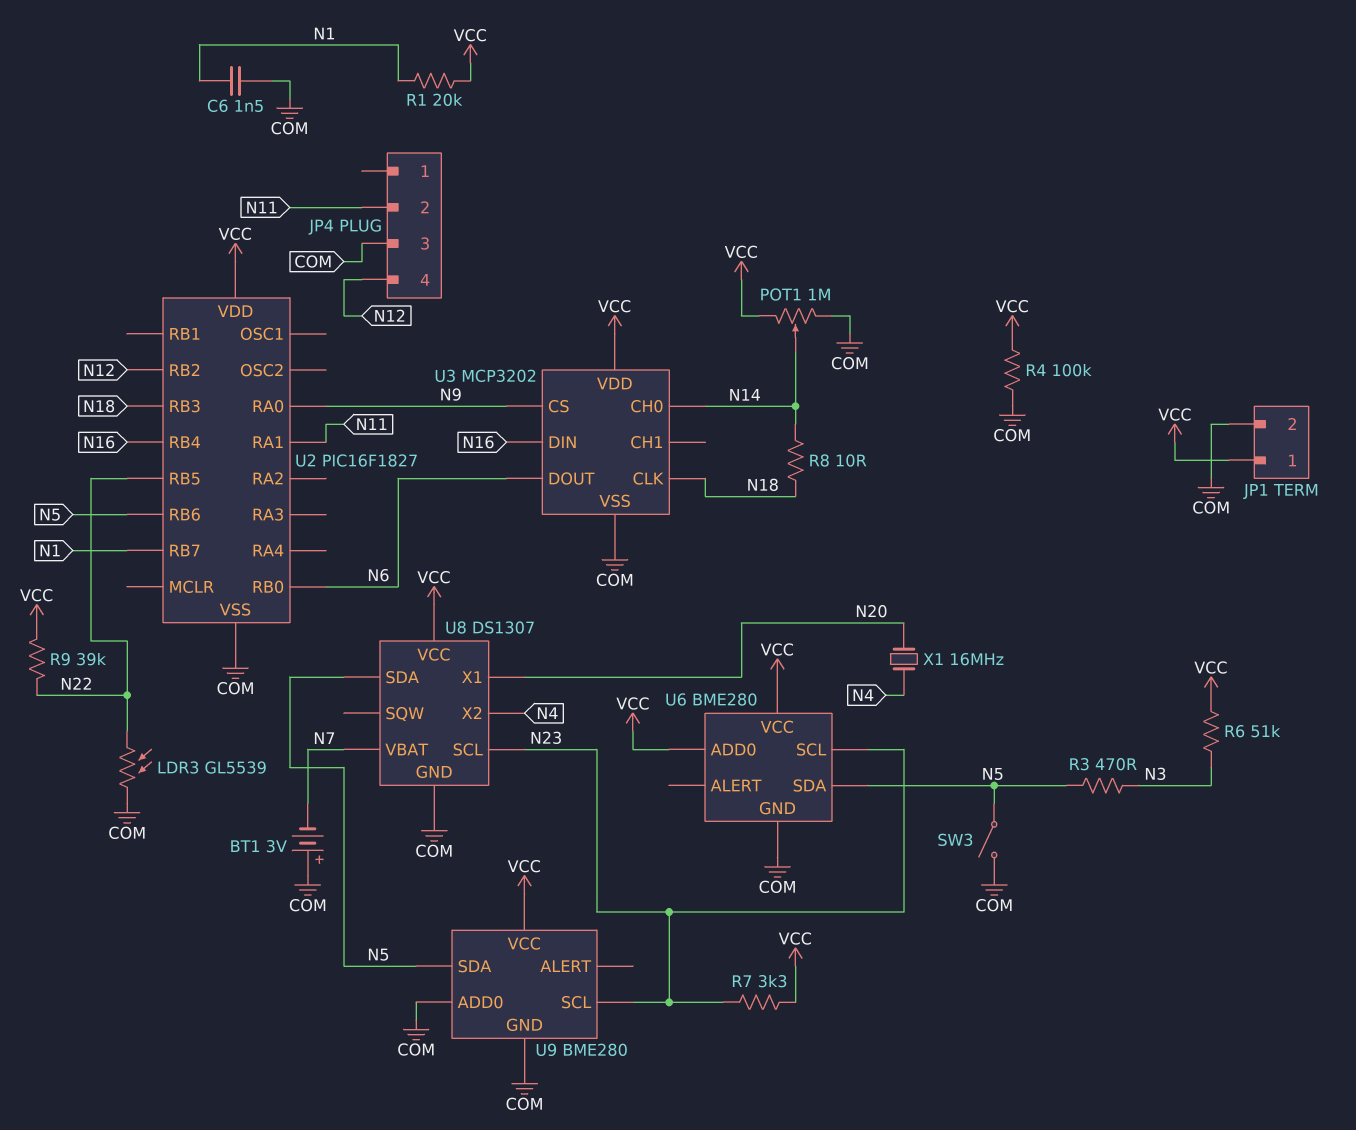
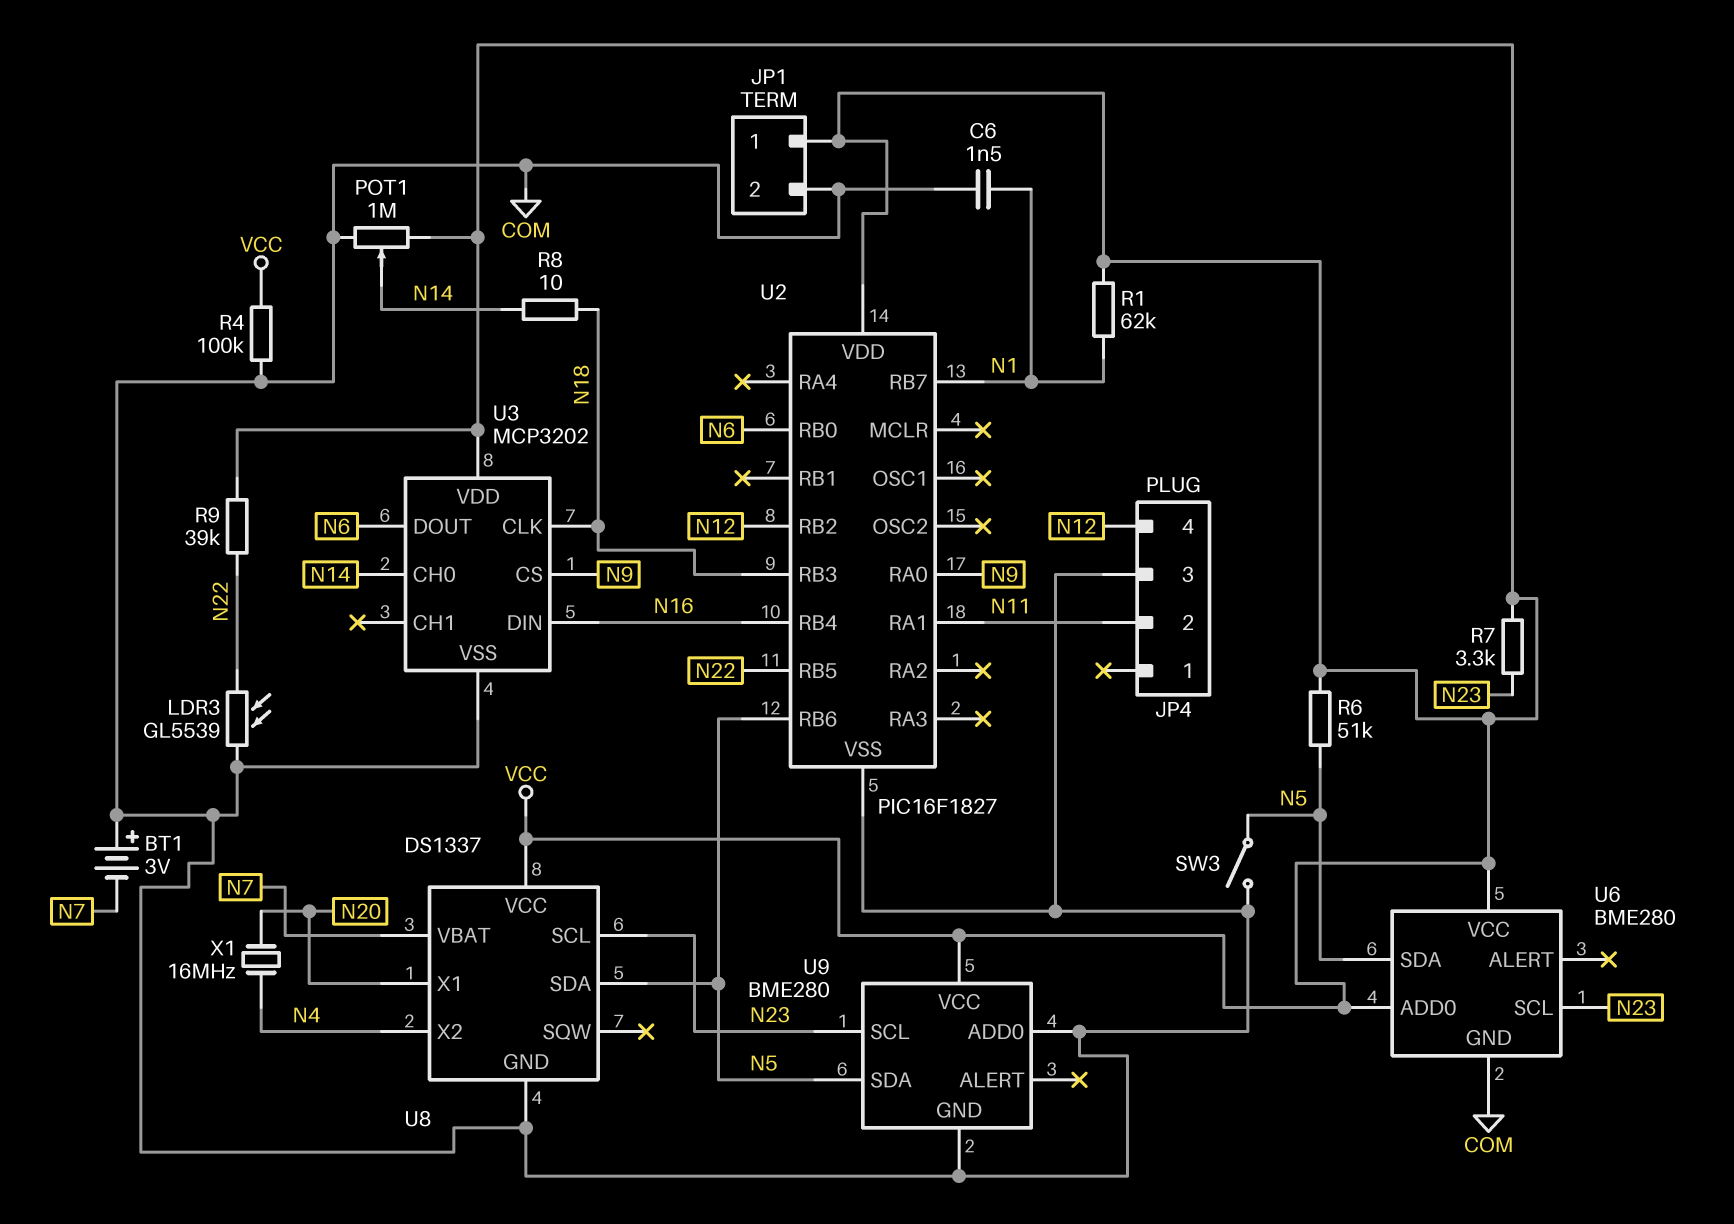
R1: 20k (N1, VCC) -> 62k (N1, VCC)
R3: 470 (N3, N5) -> none
R6: 51k (N3, VCC) -> 51k (N5, VCC)
U8: DS1307 -> DS1337

